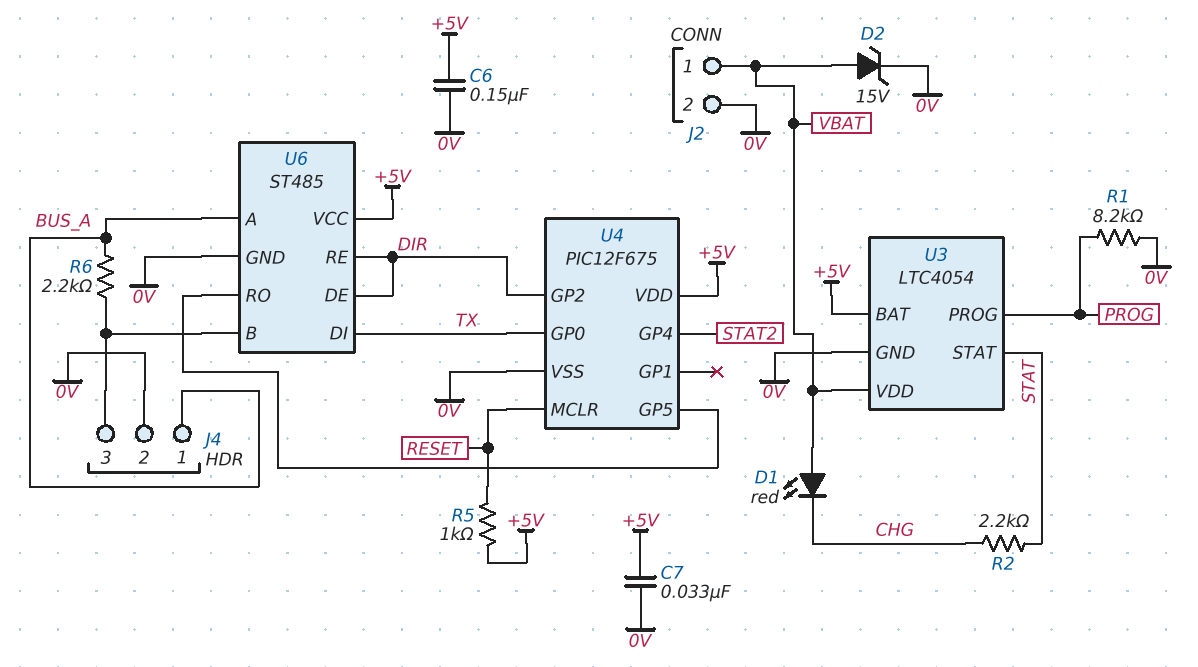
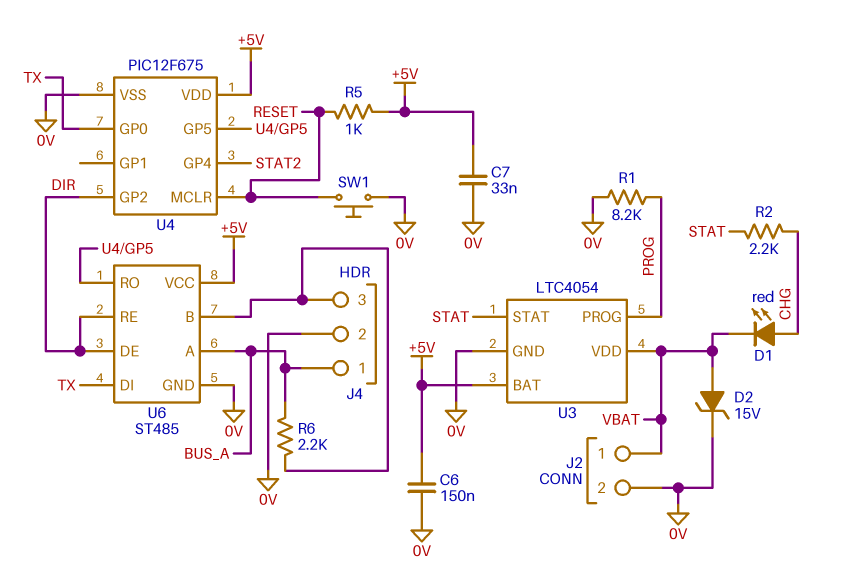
D1: LED red (A VBAT, K CHG) -> LED red (A CHG, K VBAT)
SW1: none -> button (0V, RESET)

